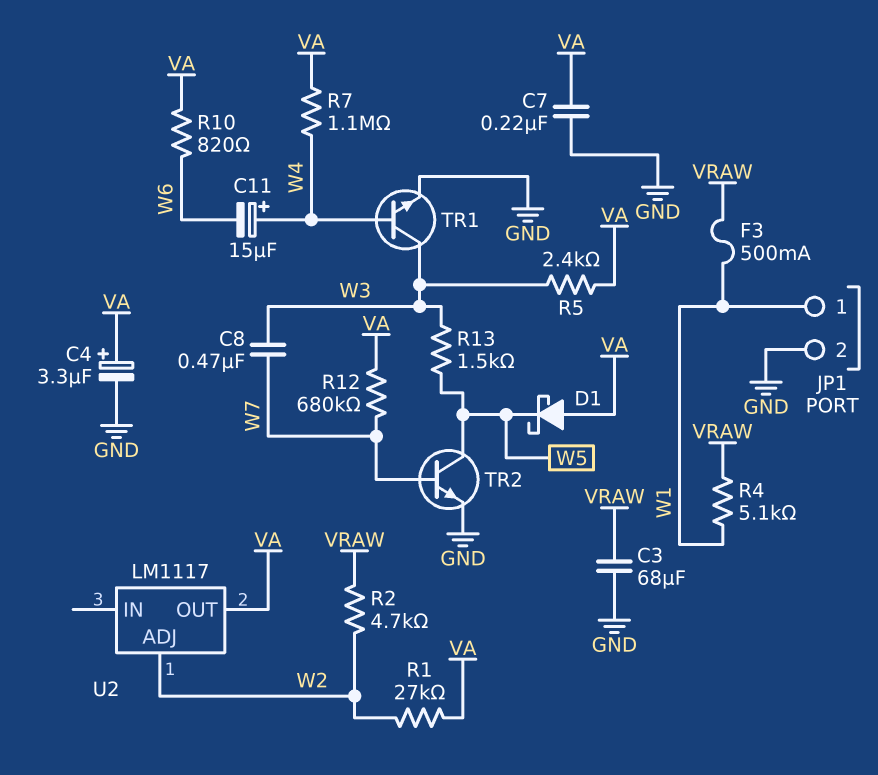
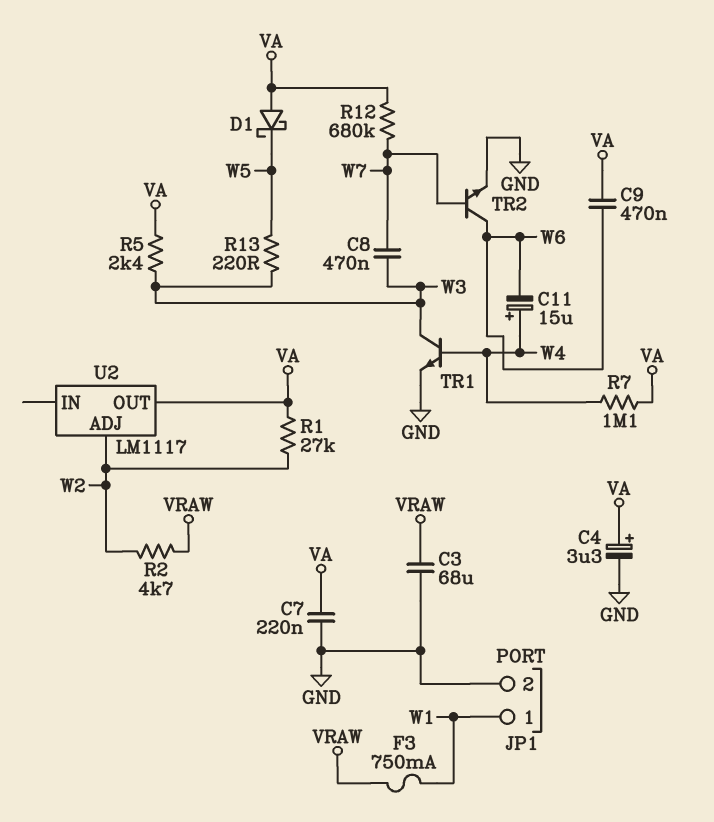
C9: none -> 470nF (VA, W6)
F3: 500mA (VRAW, W1) -> 750mA (VRAW, W1)
R4: 5.1k (VRAW, W1) -> none
R10: 820 (VA, W6) -> none
R13: 1.5k (W3, W5) -> 220 (W3, W5)
TR2: NPN (B W7, C W5, E GND) -> NPN (B W7, C W6, E GND)

